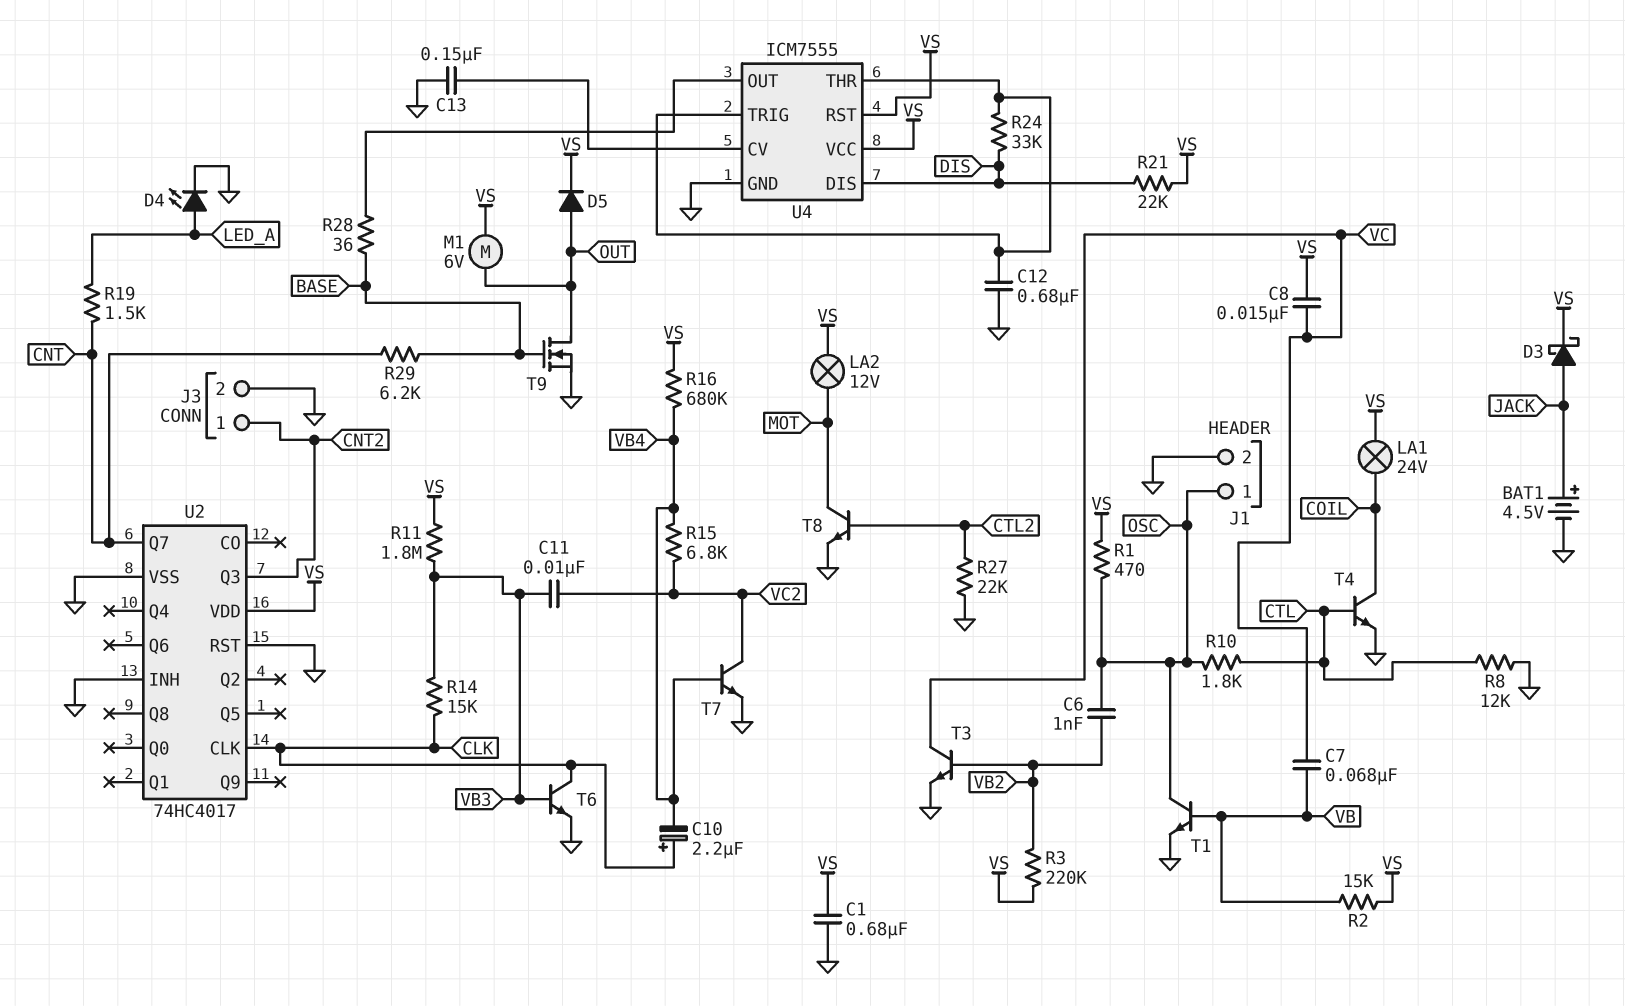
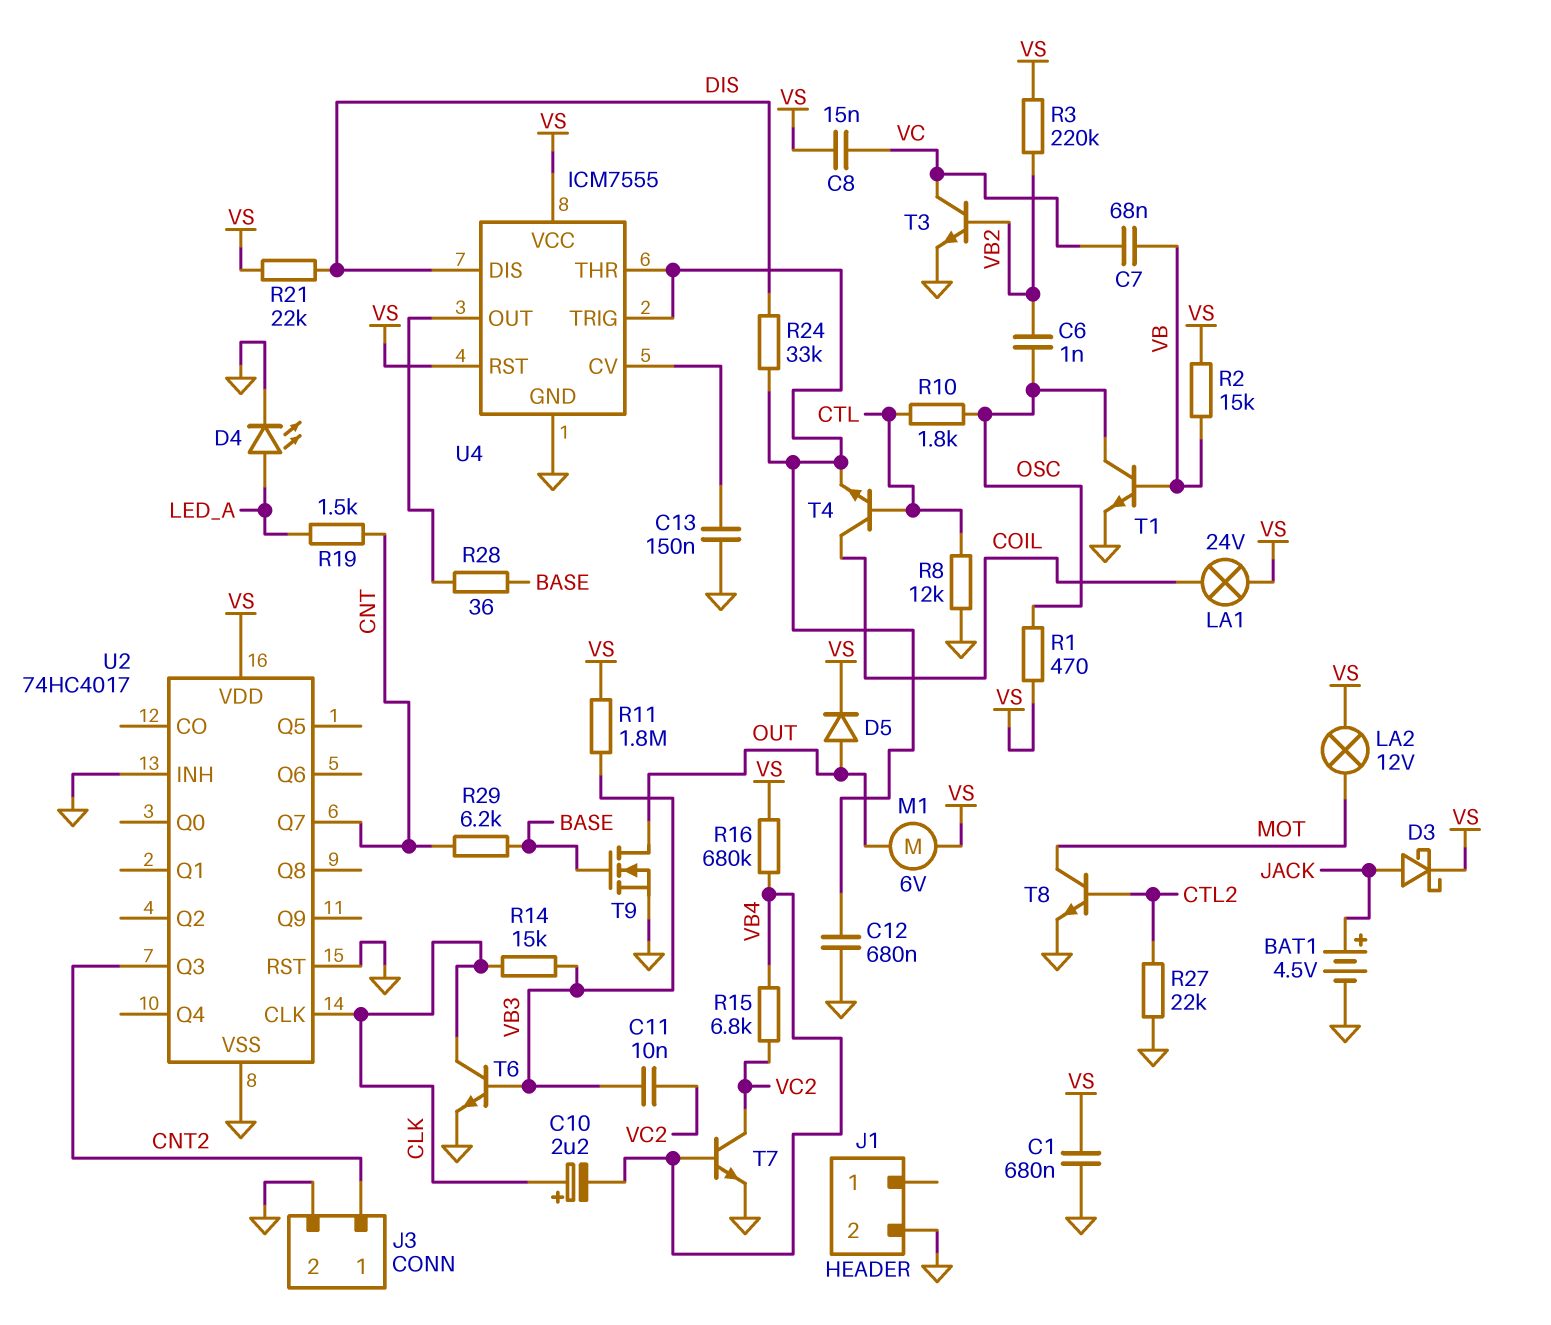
J1 pin 1: OSC -> none
T4: NPN (B CTL, C COIL, E GND) -> NPN (B CTL, C COIL, E U4/THR)

